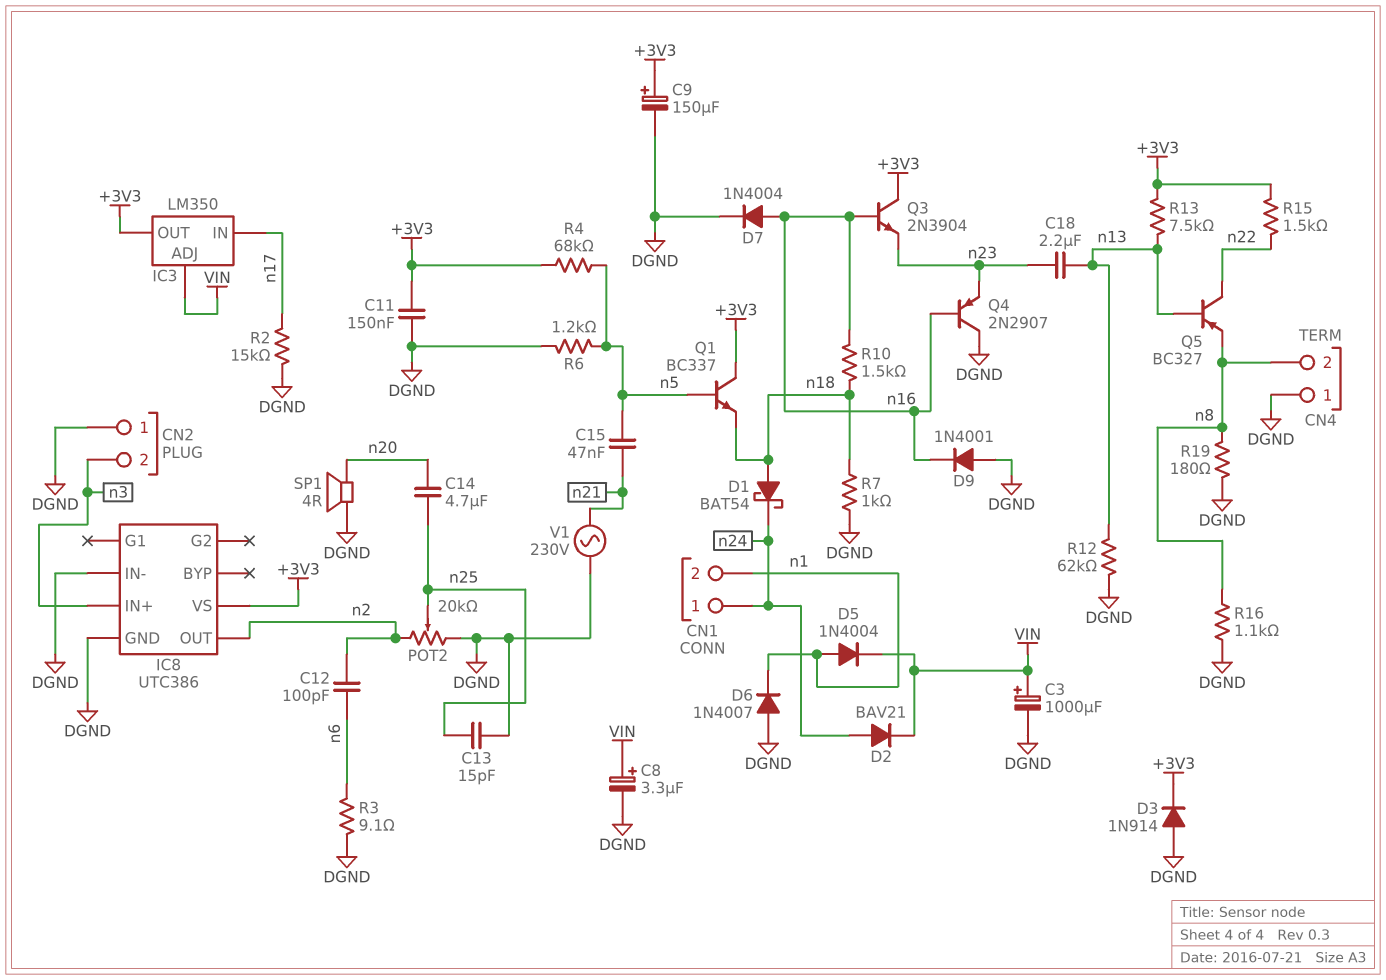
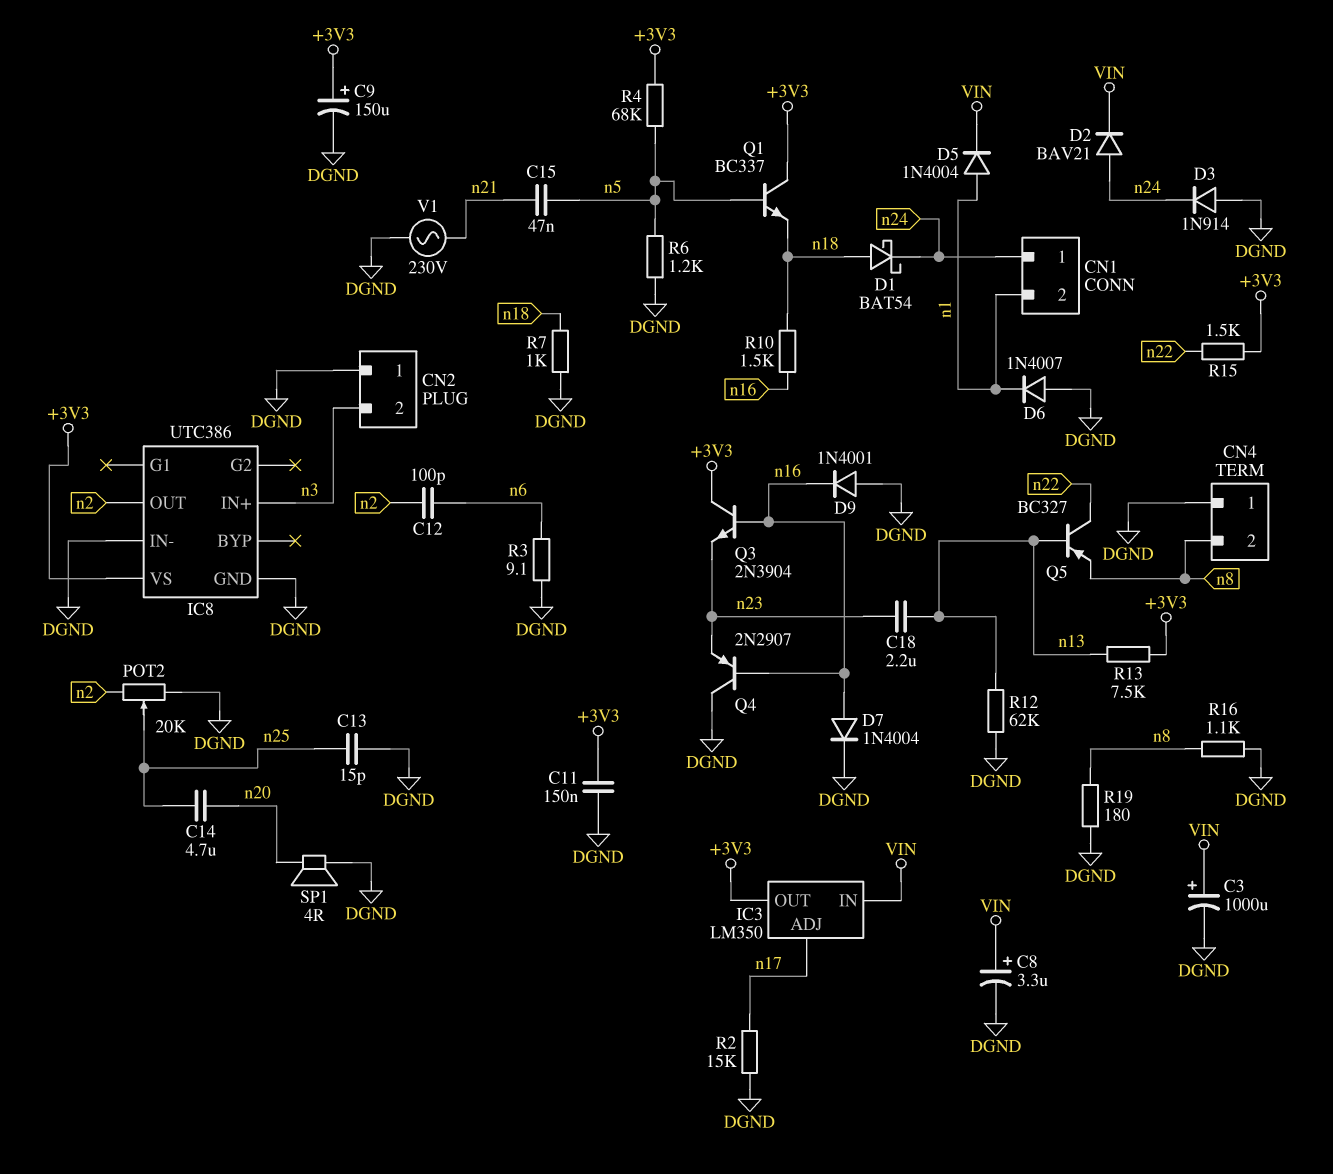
D3: diode 1N914 (A DGND, K +3V3) -> diode 1N914 (A DGND, K n24)
IC3 pin ADJ: VIN -> n17
IC3 pin IN: n17 -> VIN

